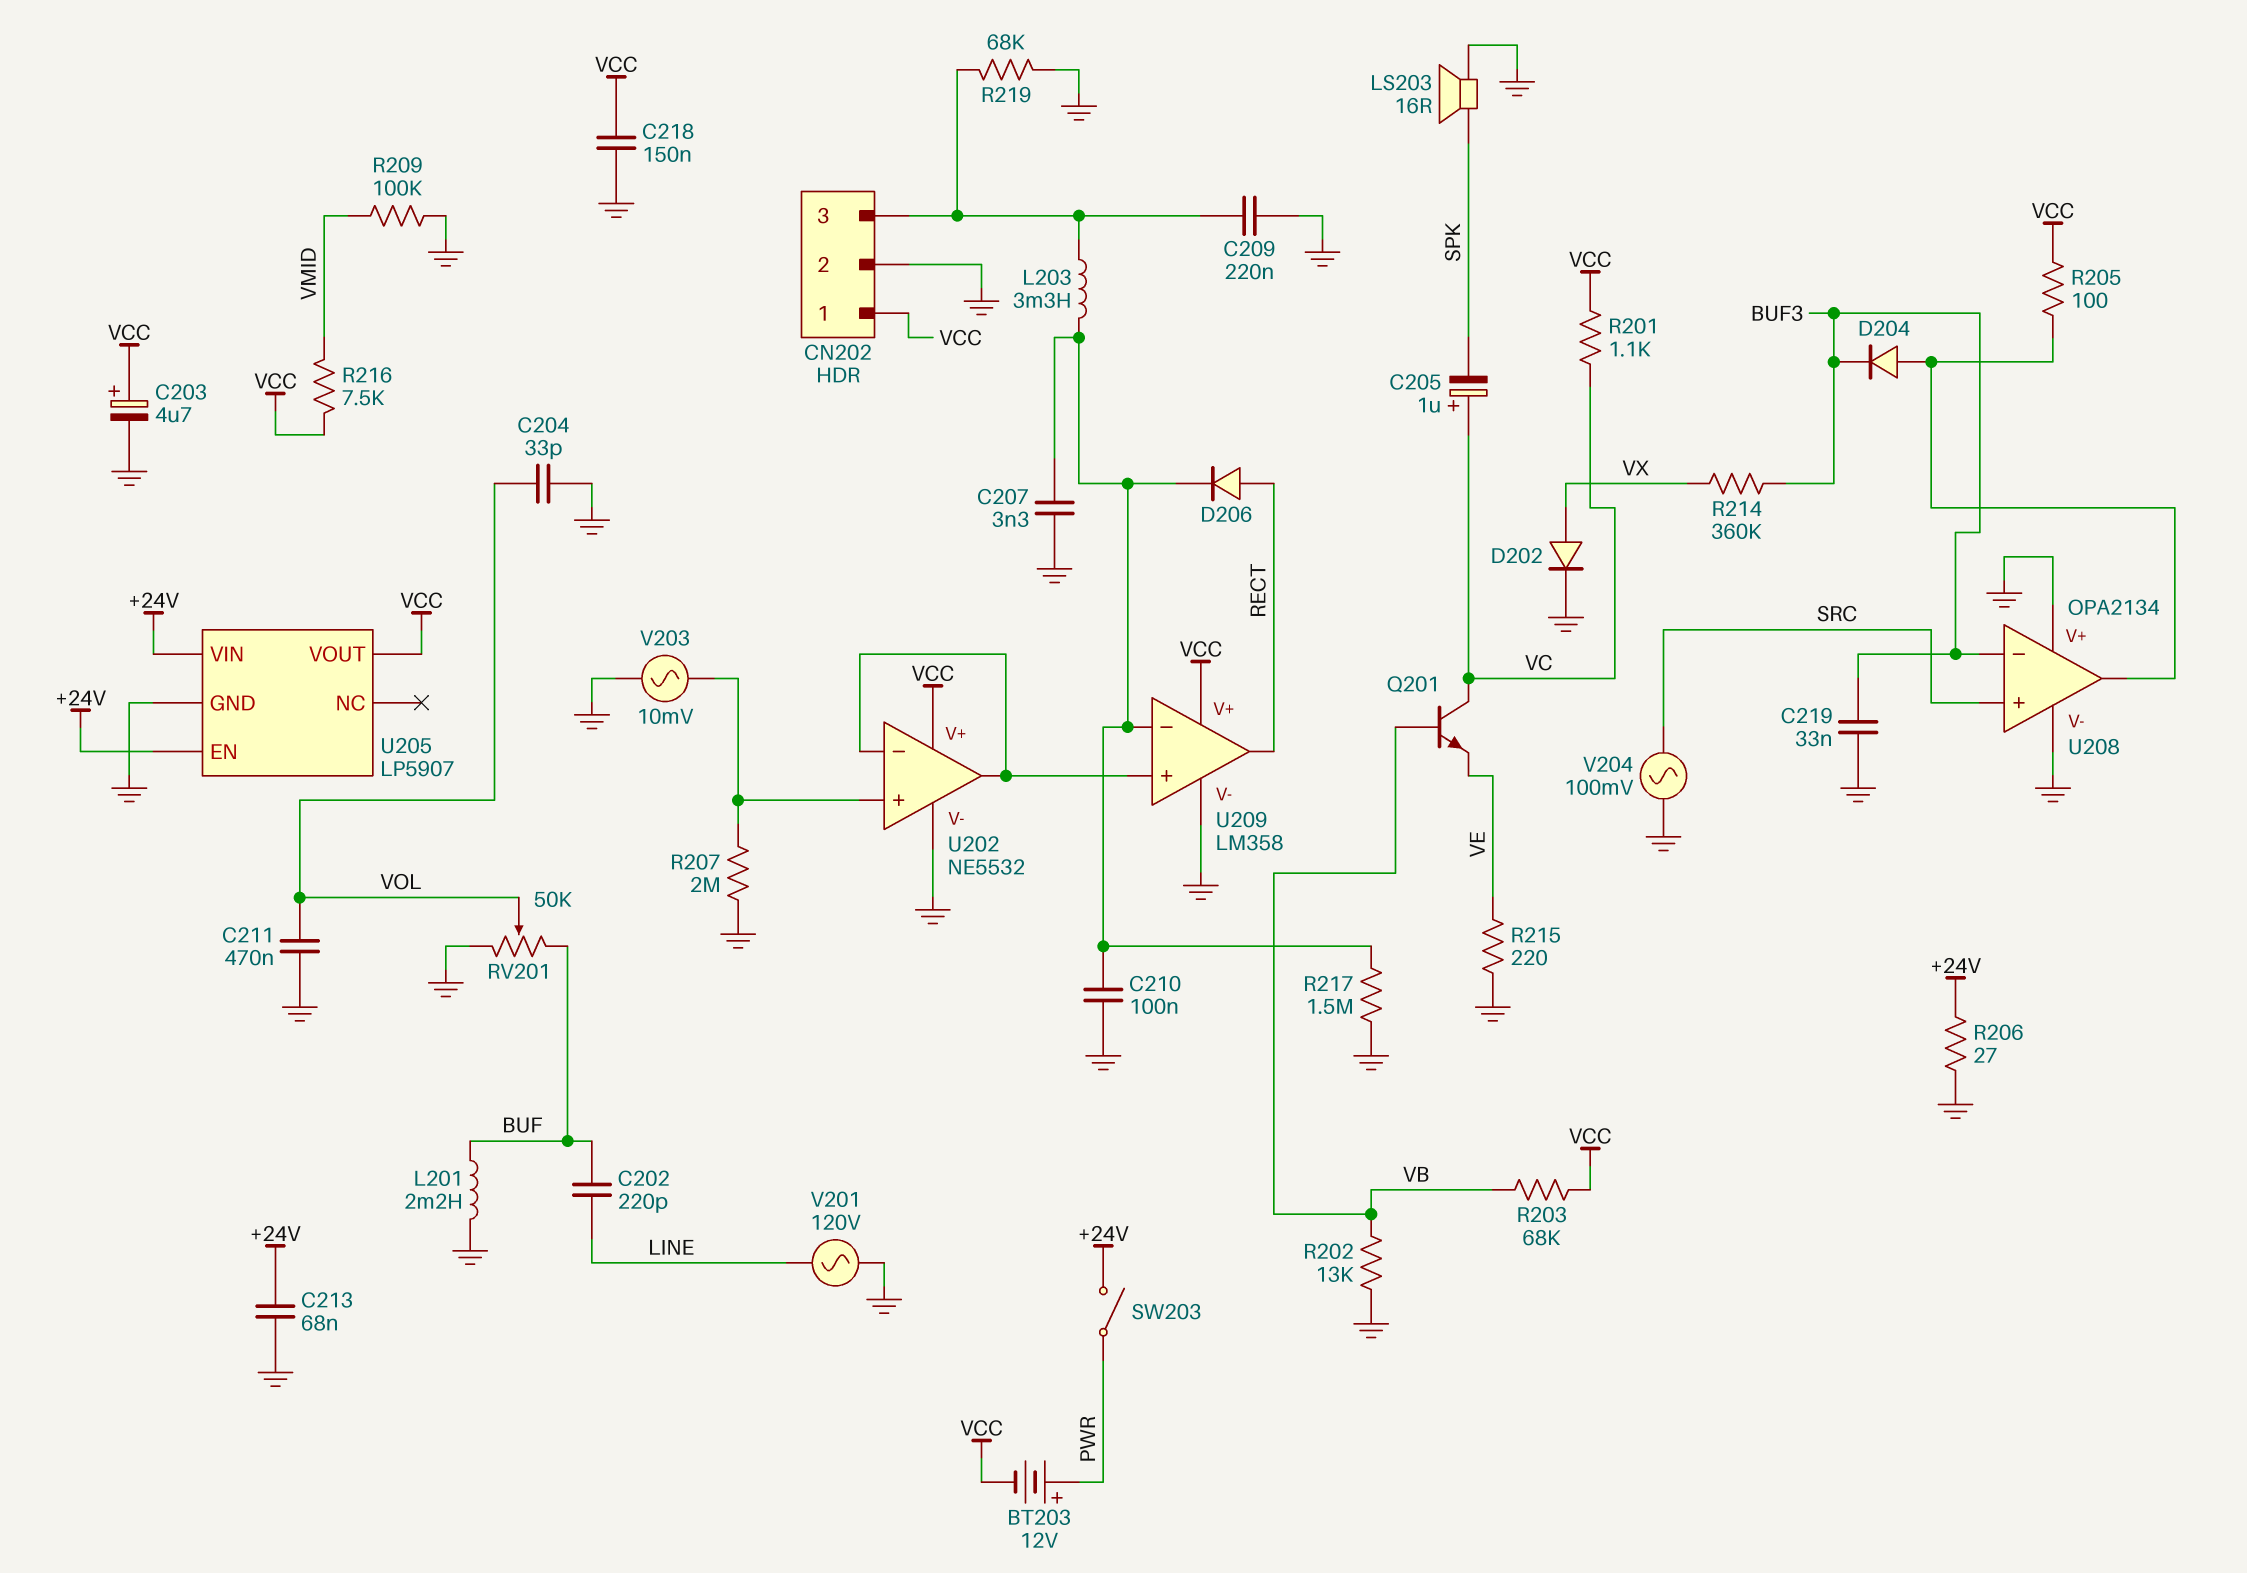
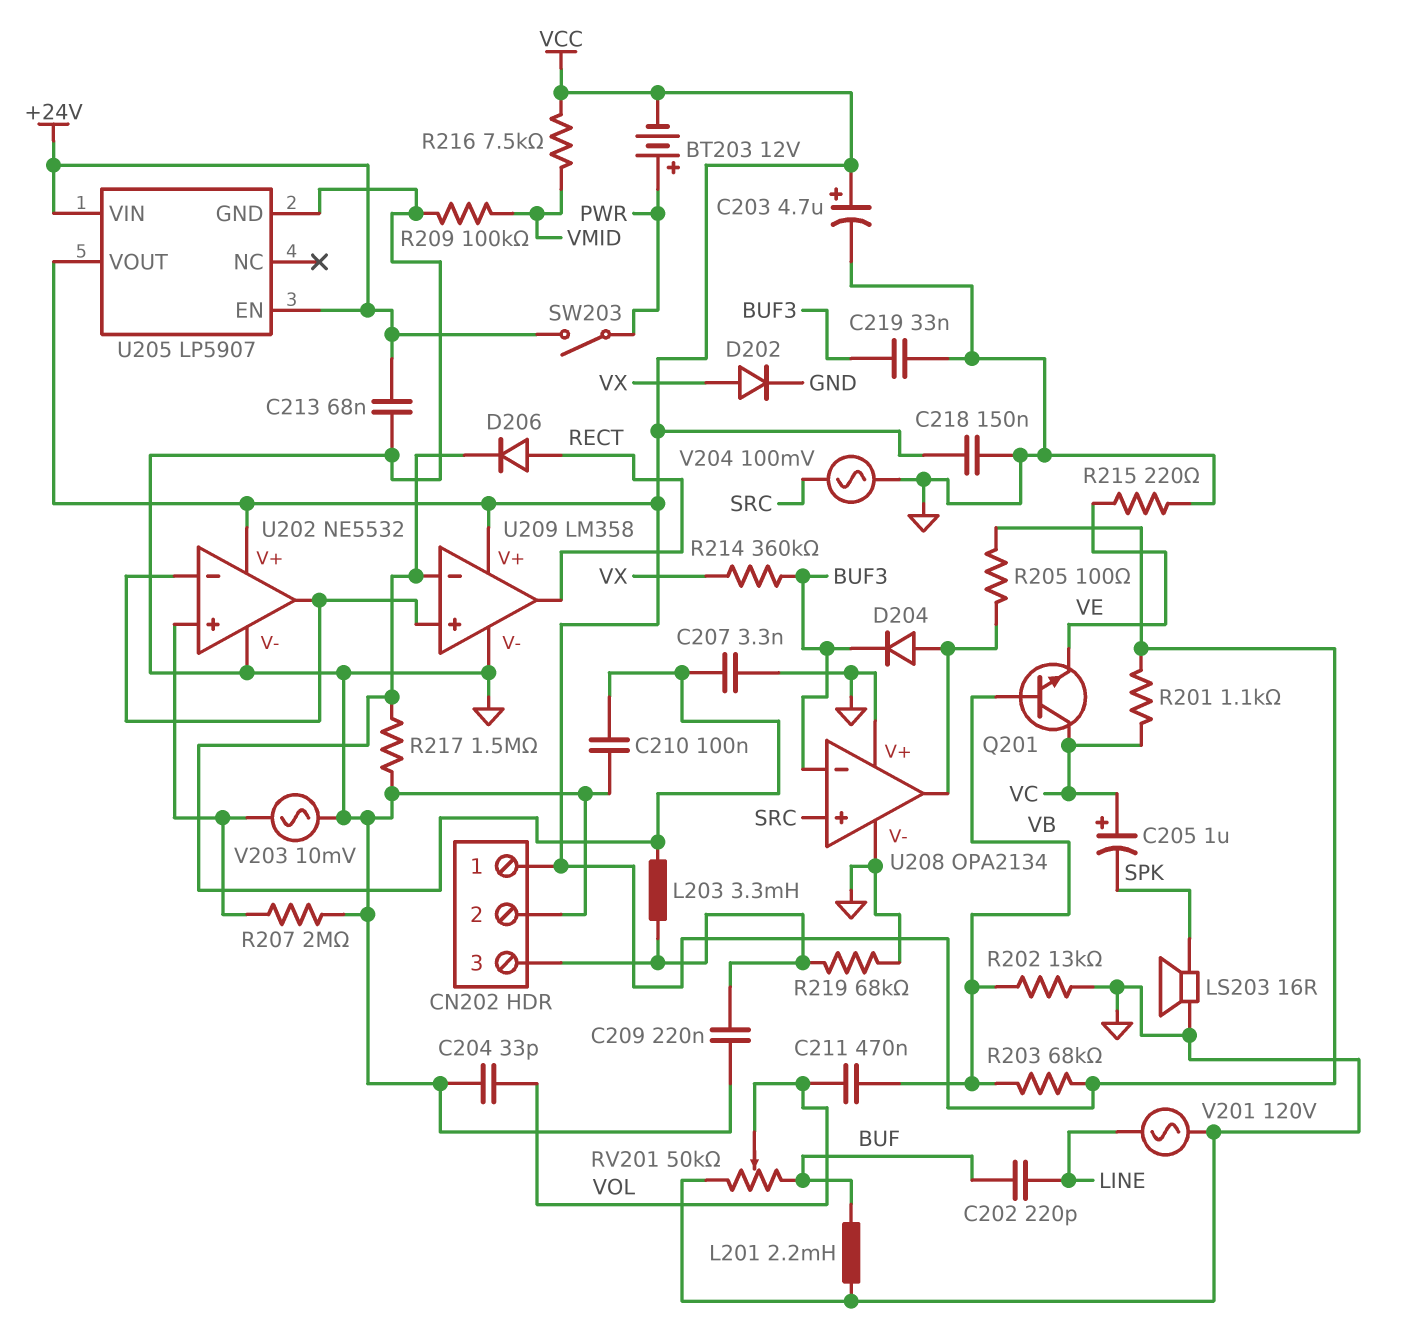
C211: 470nF (GND, VOL) -> 470nF (VB, VOL)
R206: 27 (+24V, GND) -> none

